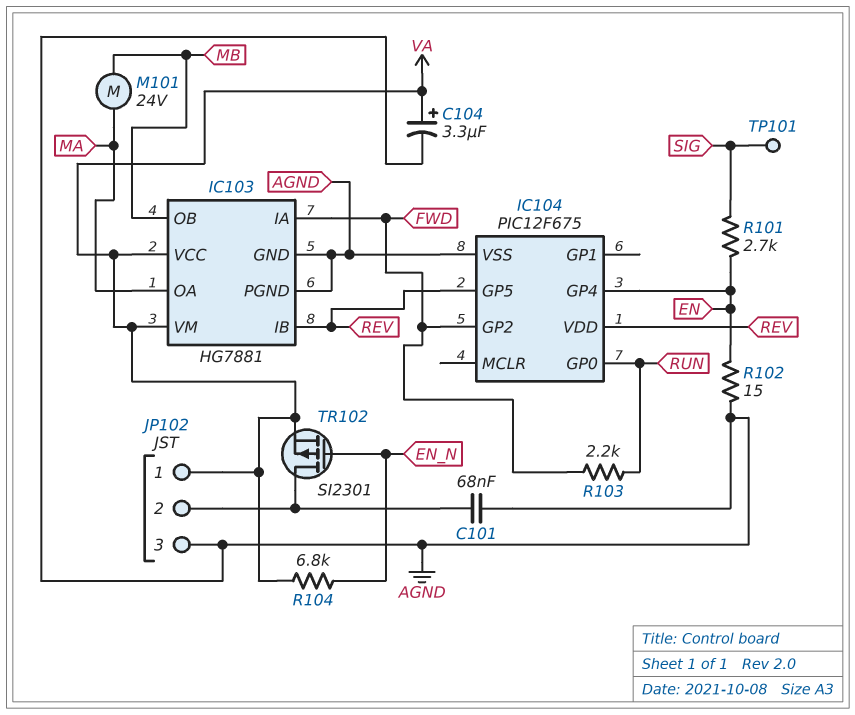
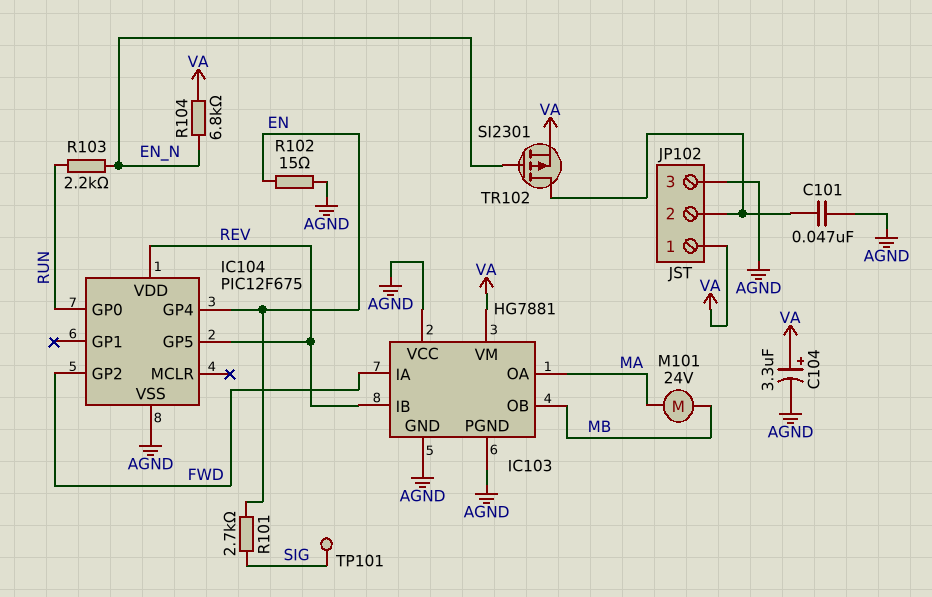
C101: 68nF (AGND, JP102/2) -> 47nF (AGND, JP102/2)
IC103 pin VCC: VA -> AGND
R103: 2.2k (FWD, RUN) -> 2.2k (EN_N, RUN)

